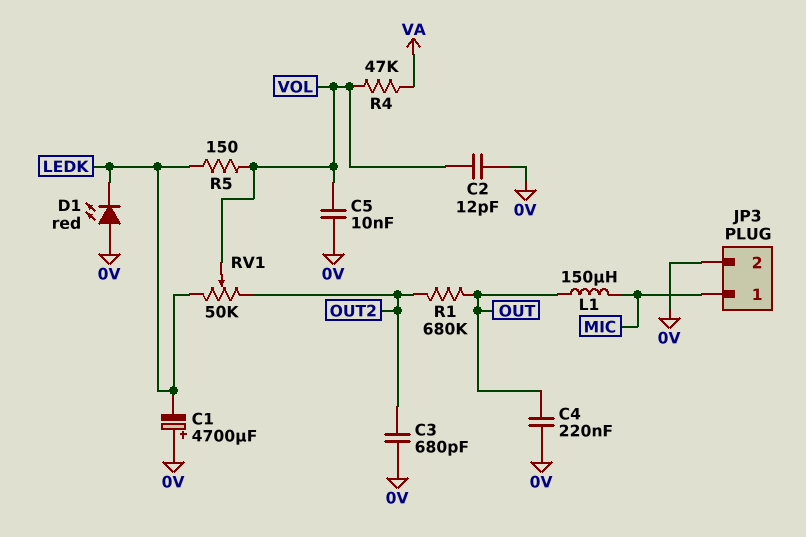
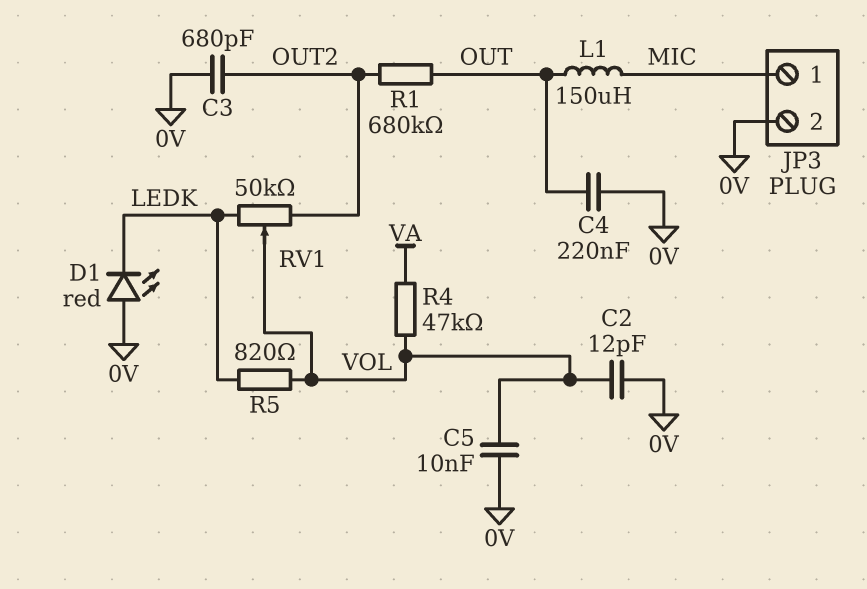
C1: 4700uF (plus 0V, minus LEDK) -> none
R5: 150 (LEDK, VOL) -> 820 (LEDK, VOL)

